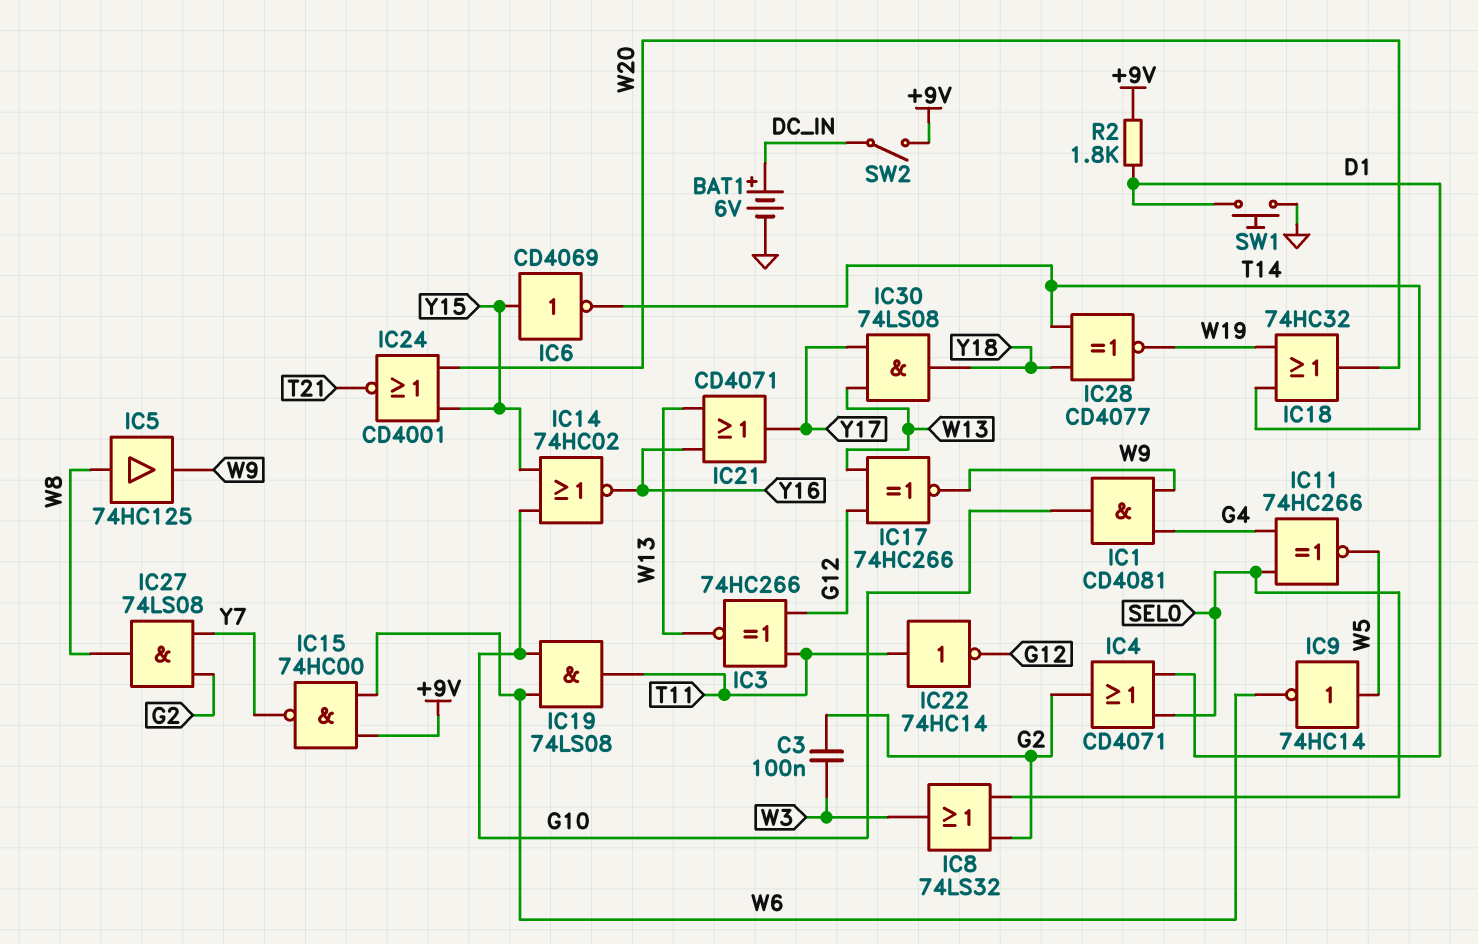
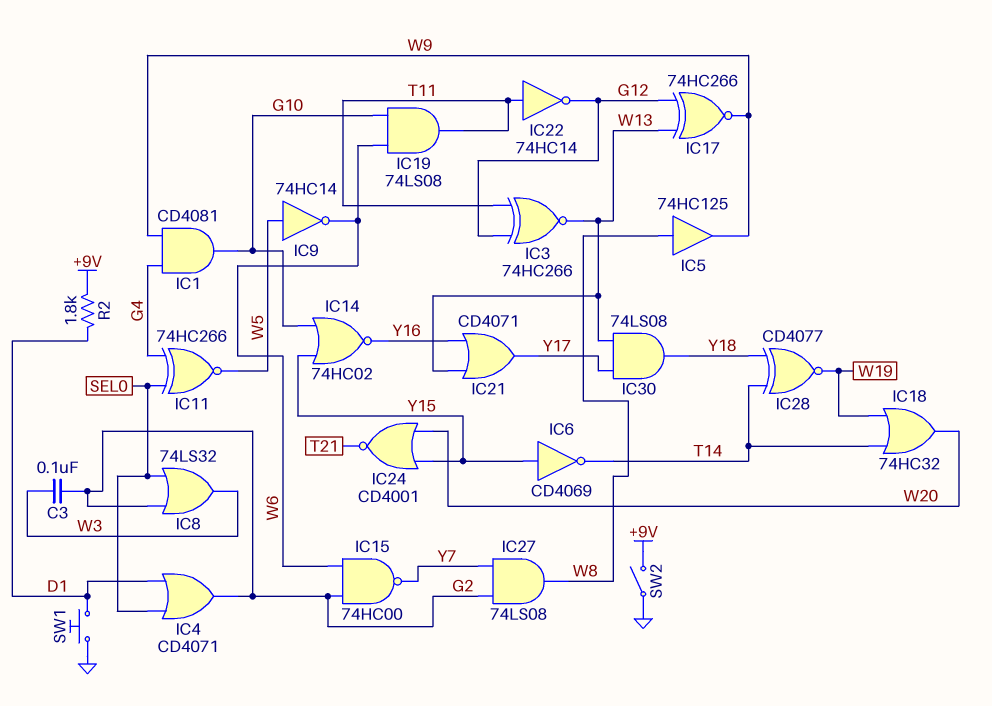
BAT1: 6V (plus DC_IN, minus GND) -> none
IC15: NAND 74HC00 (in +9V, in W6, out Y7) -> NAND 74HC00 (in G2, in W6, out Y7)
SW2: switch (+9V, DC_IN) -> switch (+9V, GND)

